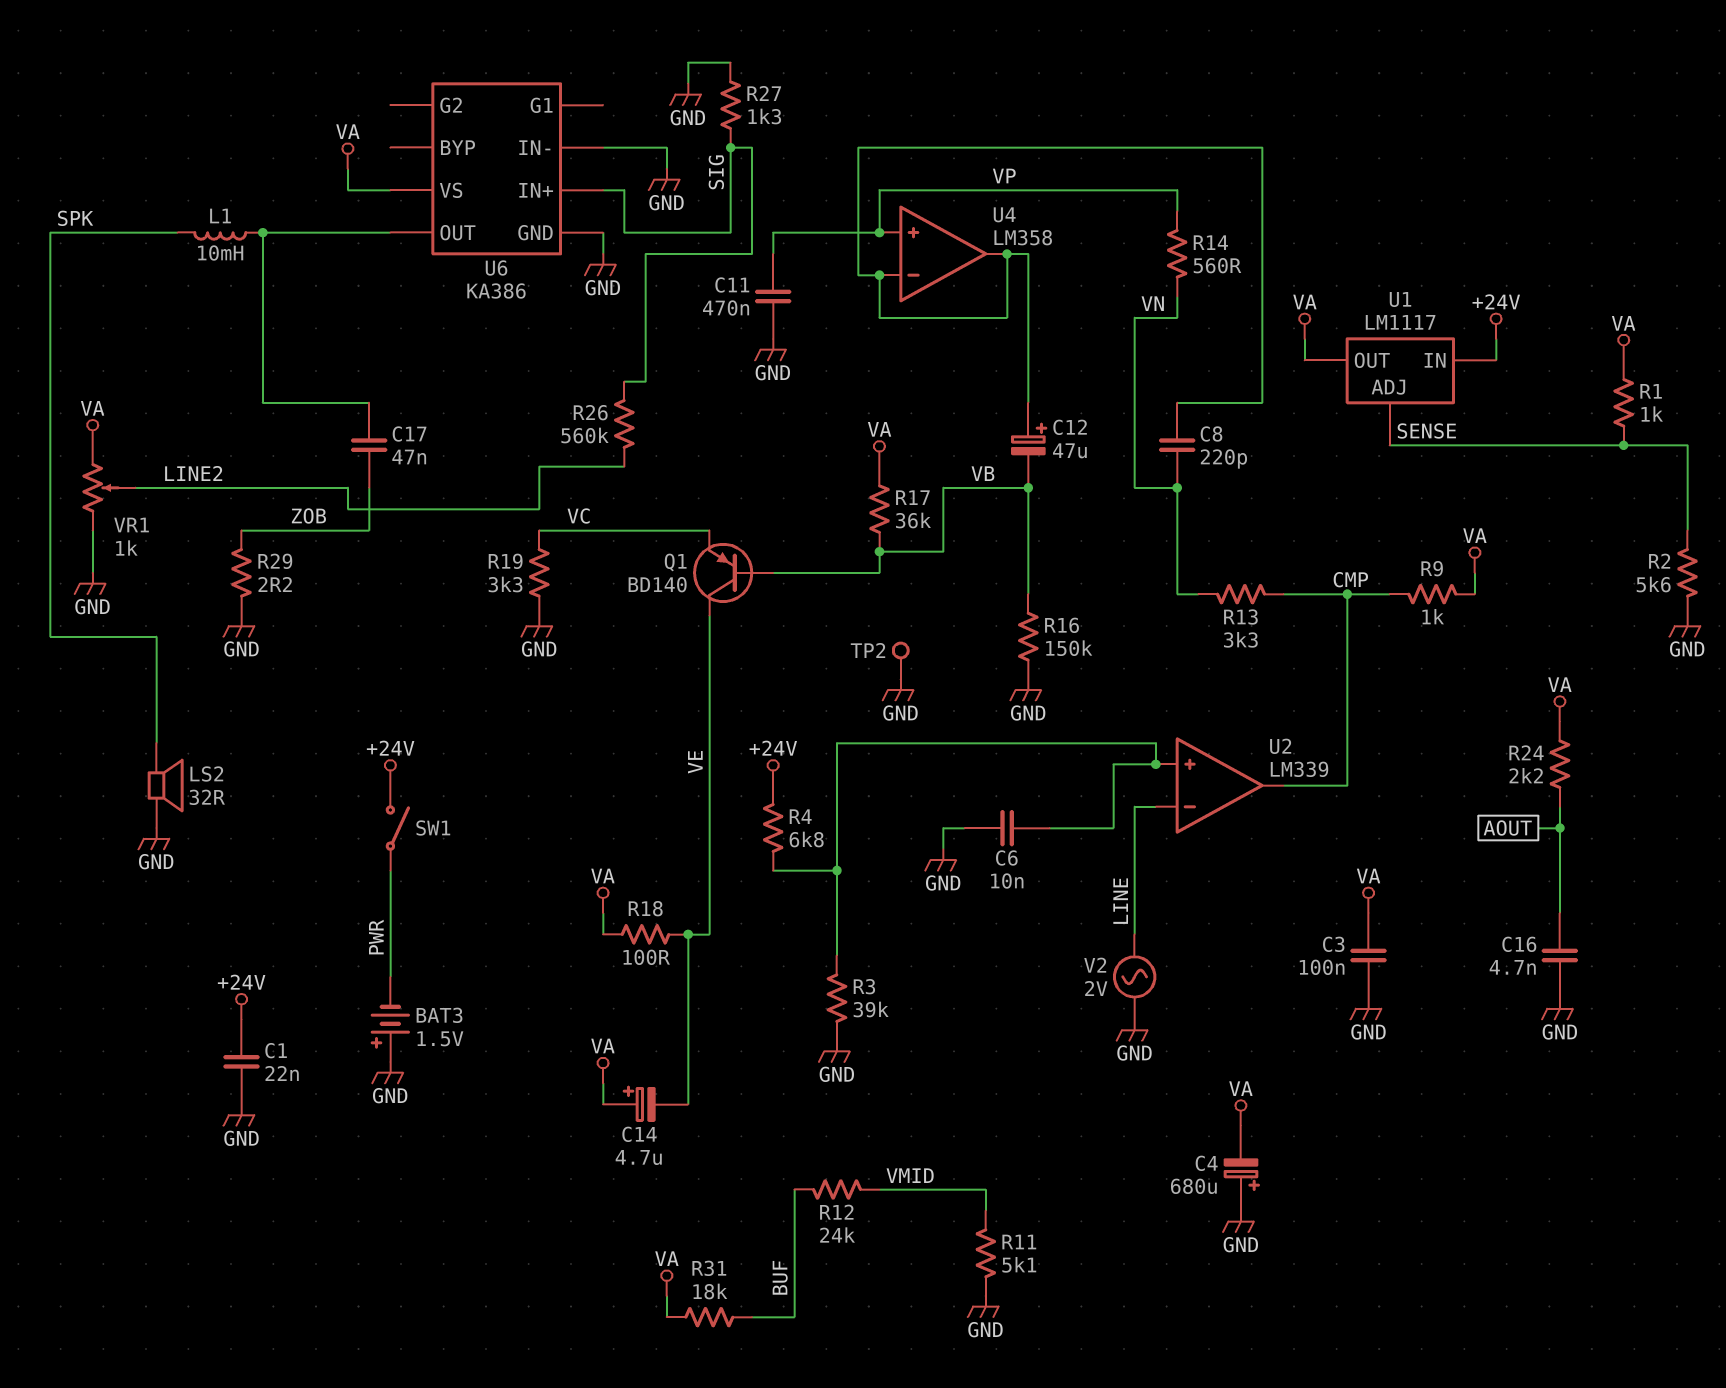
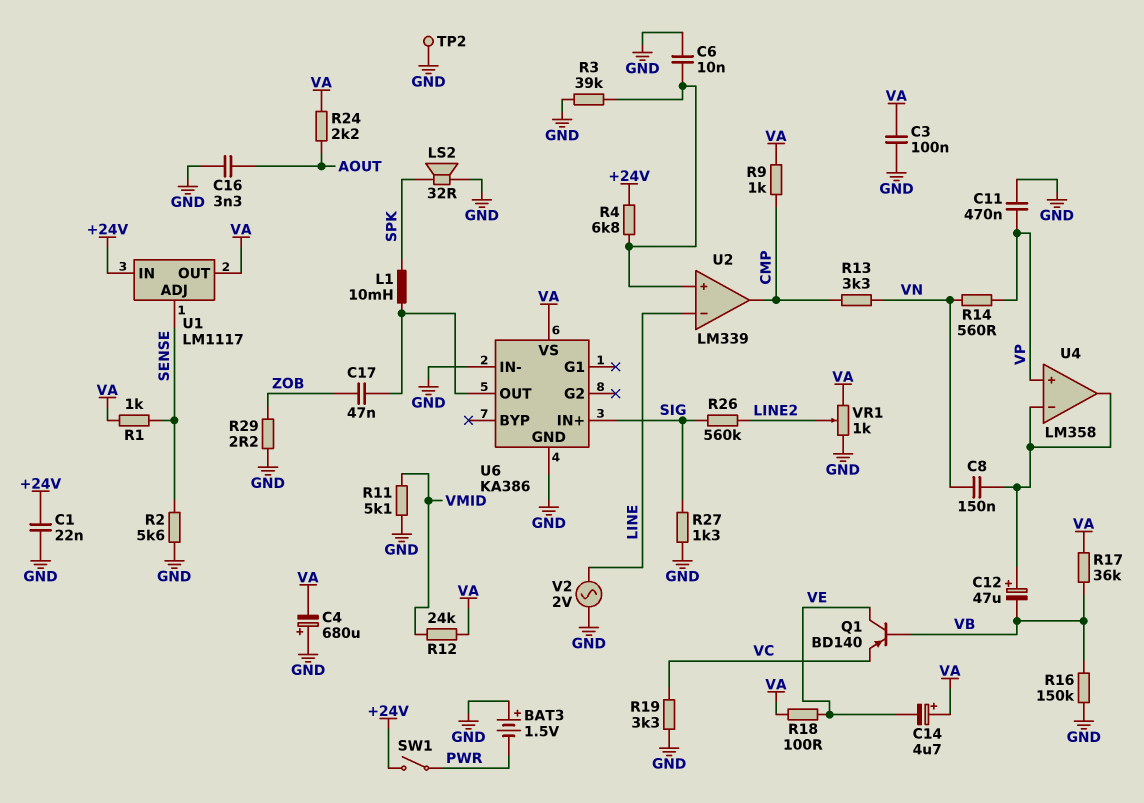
C8: 220pF (U4/in-, VN) -> 150nF (U4/in-, VN)
C16: 4.7nF (AOUT, GND) -> 3.3nF (AOUT, GND)
R12: 24k (BUF, VMID) -> 24k (VA, VMID)
R31: 18k (BUF, VA) -> none

